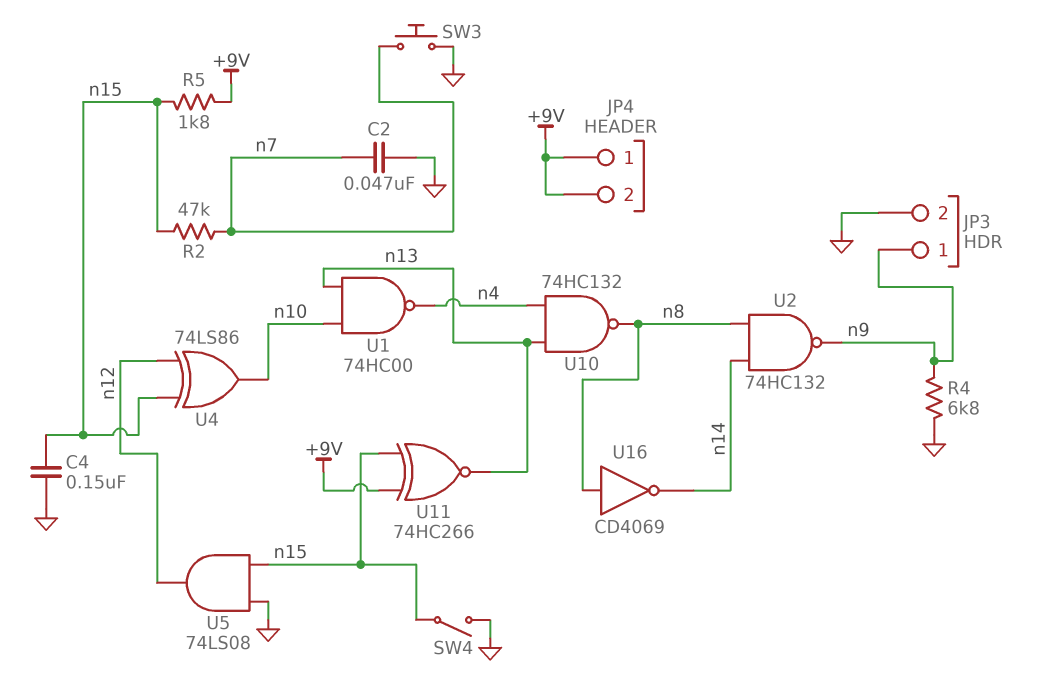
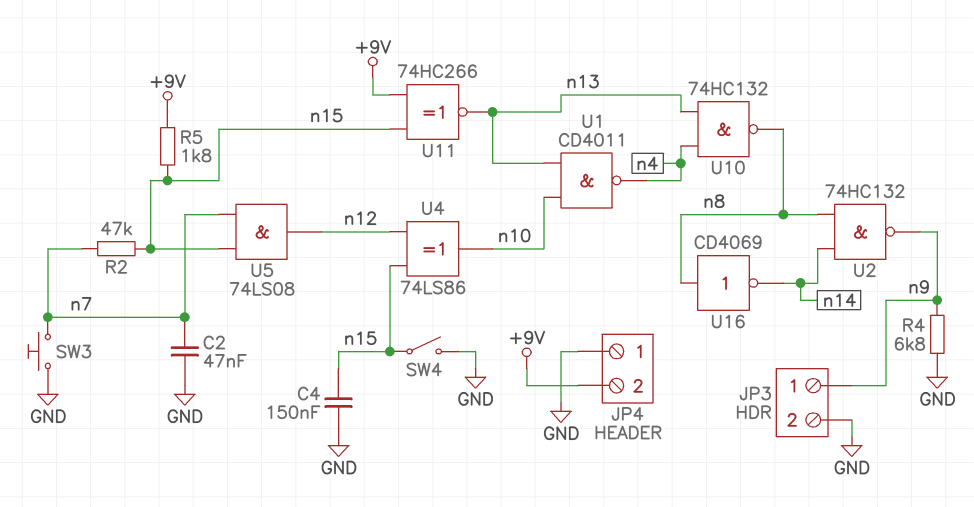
JP4 pin 1: +9V -> GND
U1: NAND 74HC00 (in n10, in n13, out n4) -> NAND CD4011 (in n10, in n13, out n4)
U5: AND 74LS08 (in GND, in n15, out n12) -> AND 74LS08 (in n7, in n15, out n12)

